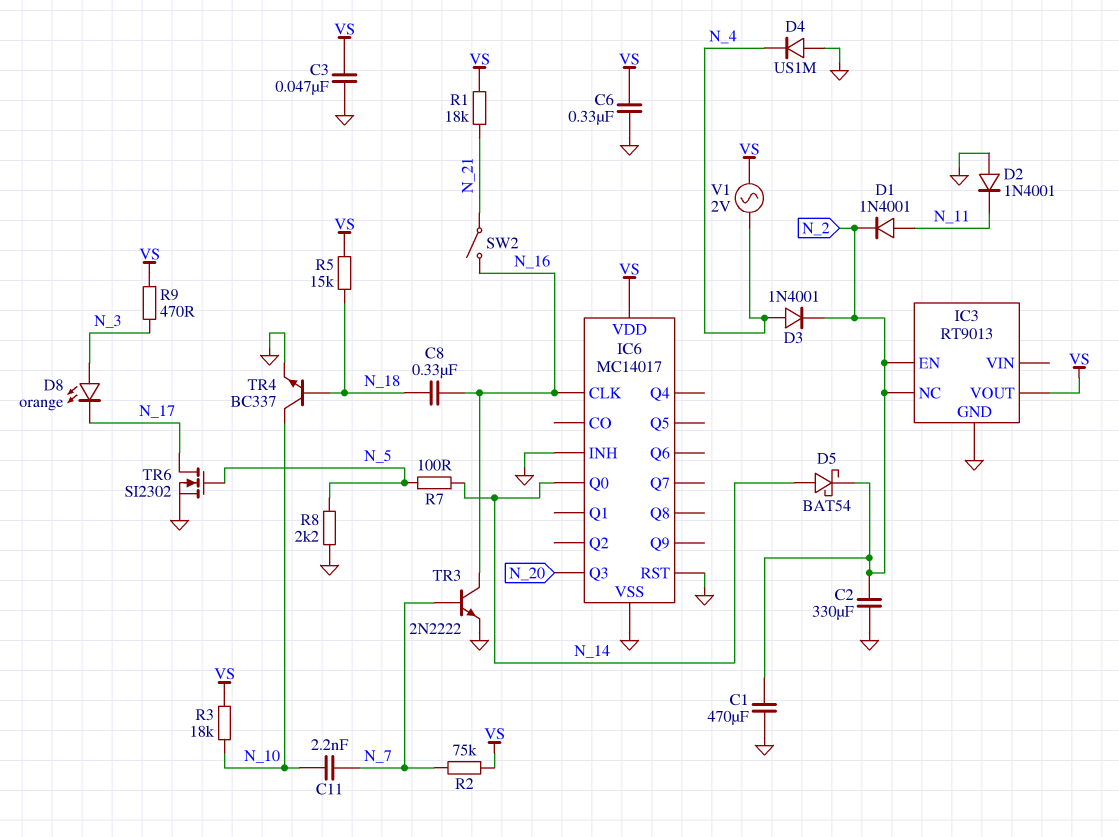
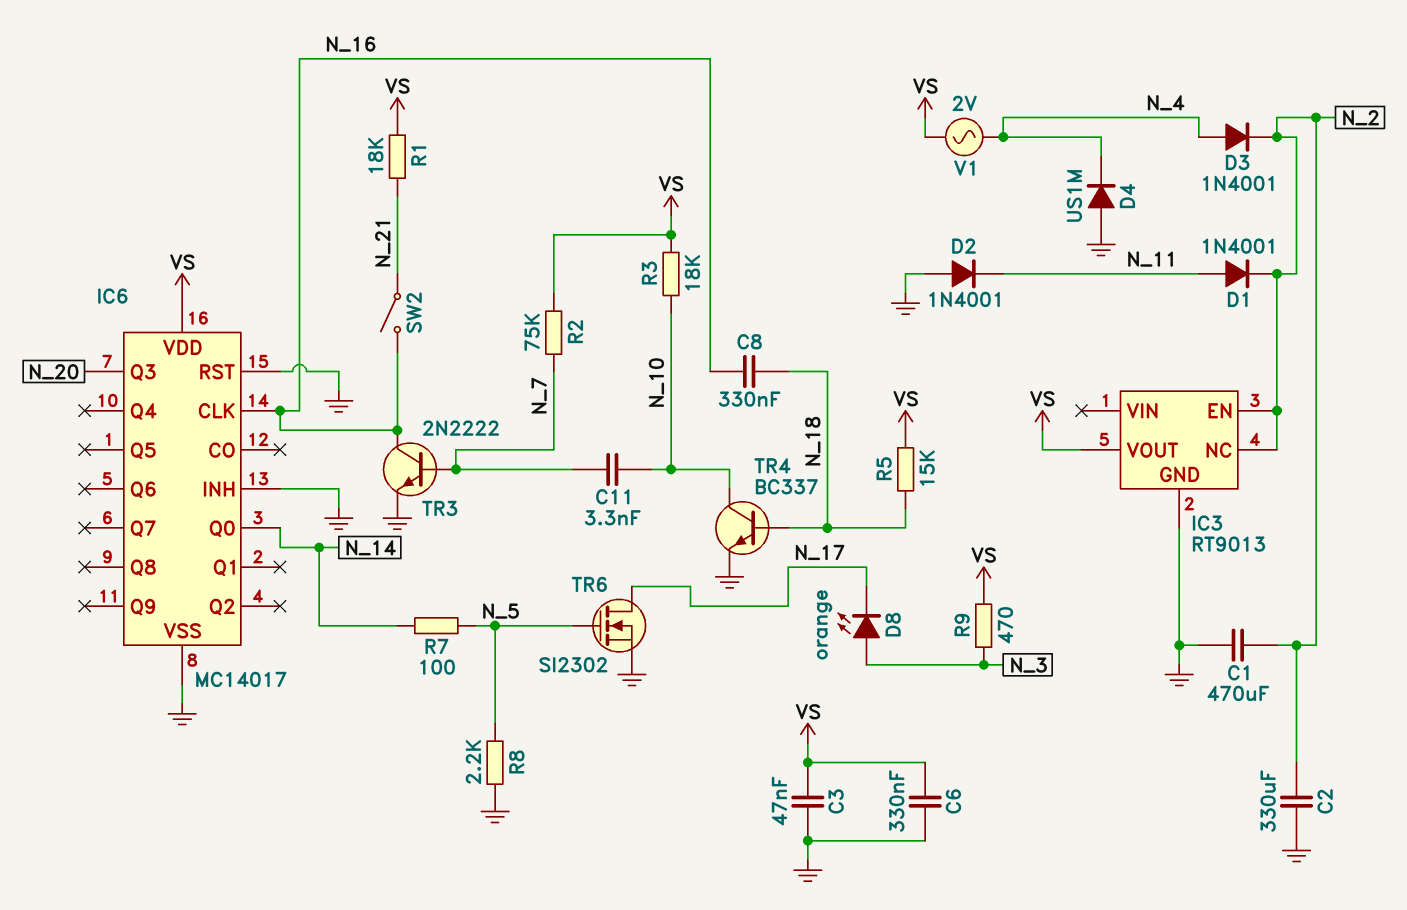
C11: 2.2nF (N_7, N_10) -> 3.3nF (N_7, N_10)
D5: schottky BAT54 (A N_14, K N_2) -> none

